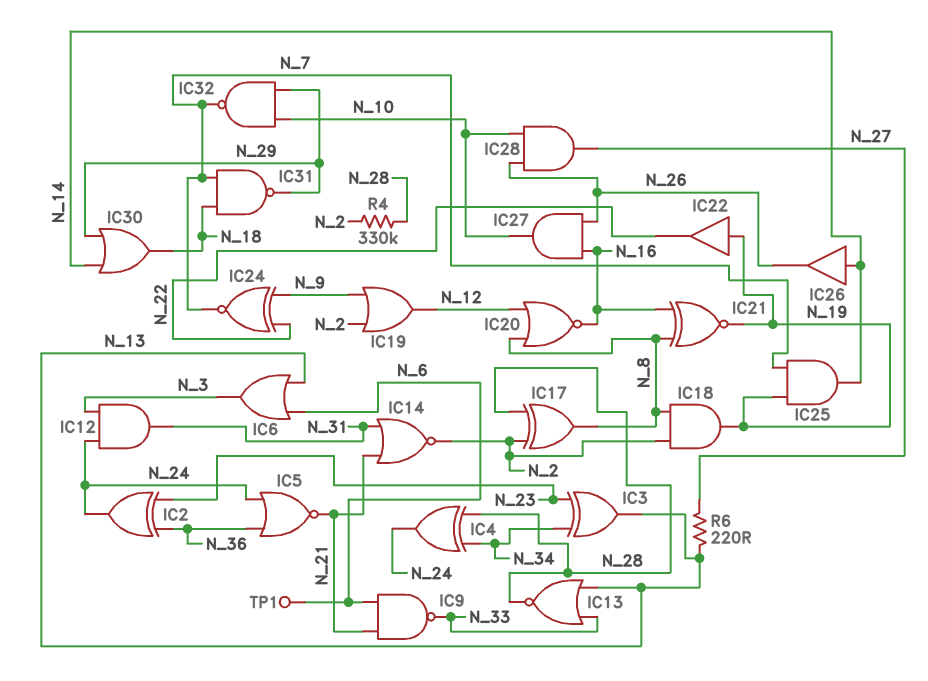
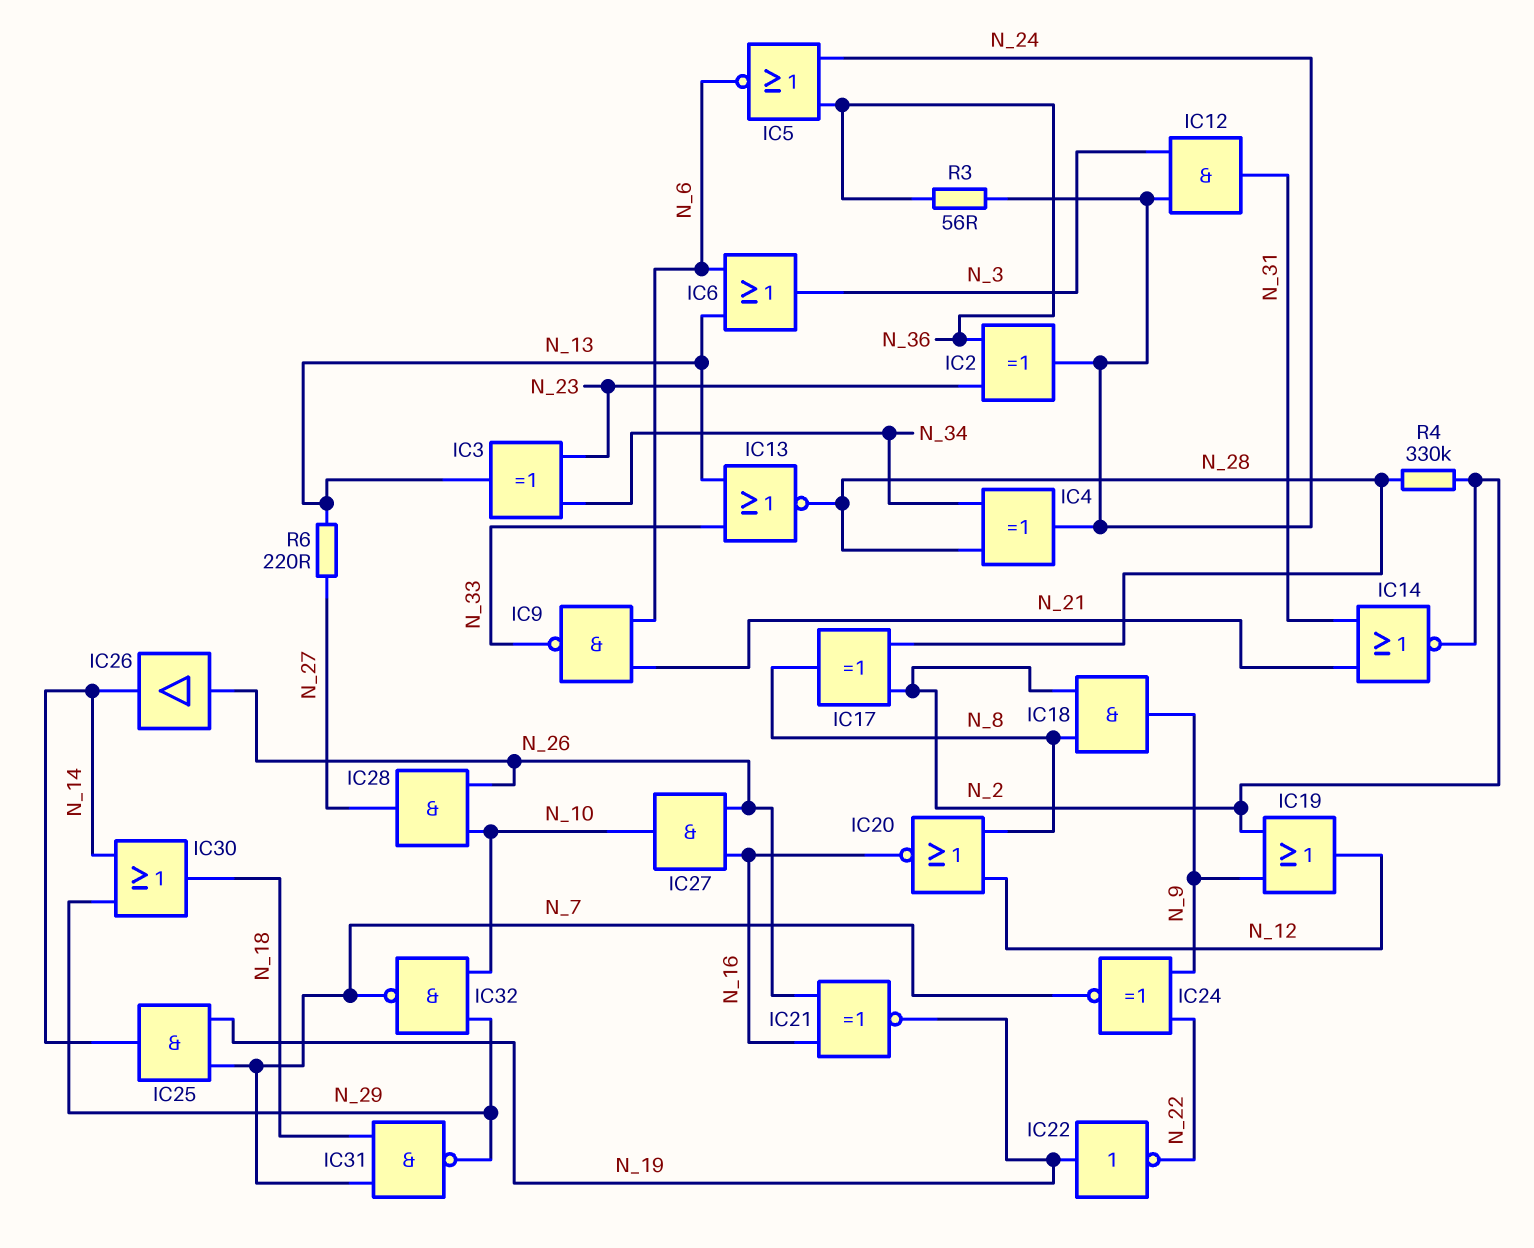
IC5: NOR (in N_24, in N_36, out N_21) -> NOR (in N_24, in N_36, out N_6)
IC18: AND (in N_2, in N_8, out N_19) -> AND (in N_2, in N_8, out N_9)
IC21: XNOR (in N_8, in N_16, out N_19) -> XNOR (in N_16, in N_26, out N_19)
IC22: buffer (in N_19, out N_22) -> NOT (in N_19, out N_22)
IC26: buffer (in N_14, out N_26) -> buffer (in N_26, out N_14)
R3: none -> 56 (N_24, N_36)
TP1: test point (N_6) -> none

